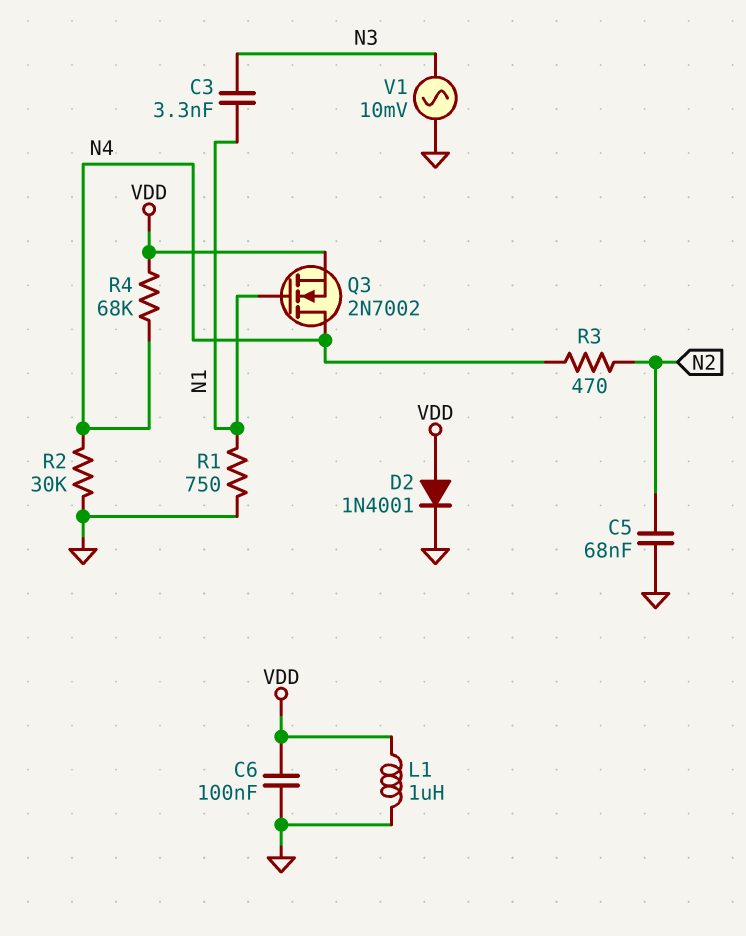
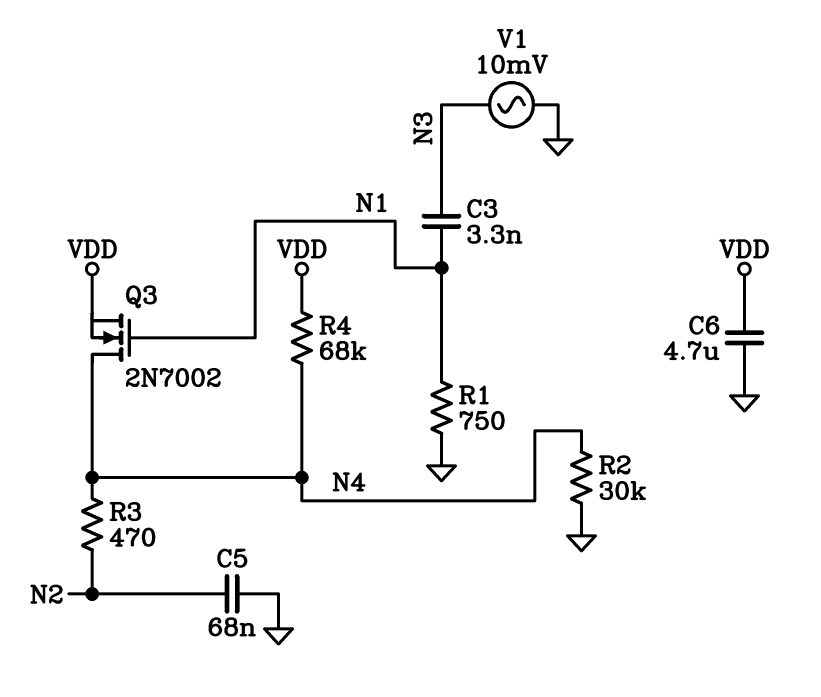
C6: 100nF (GND, VDD) -> 4.7uF (GND, VDD)
D2: diode 1N4001 (A VDD, K GND) -> none
L1: 1uH (GND, VDD) -> none

